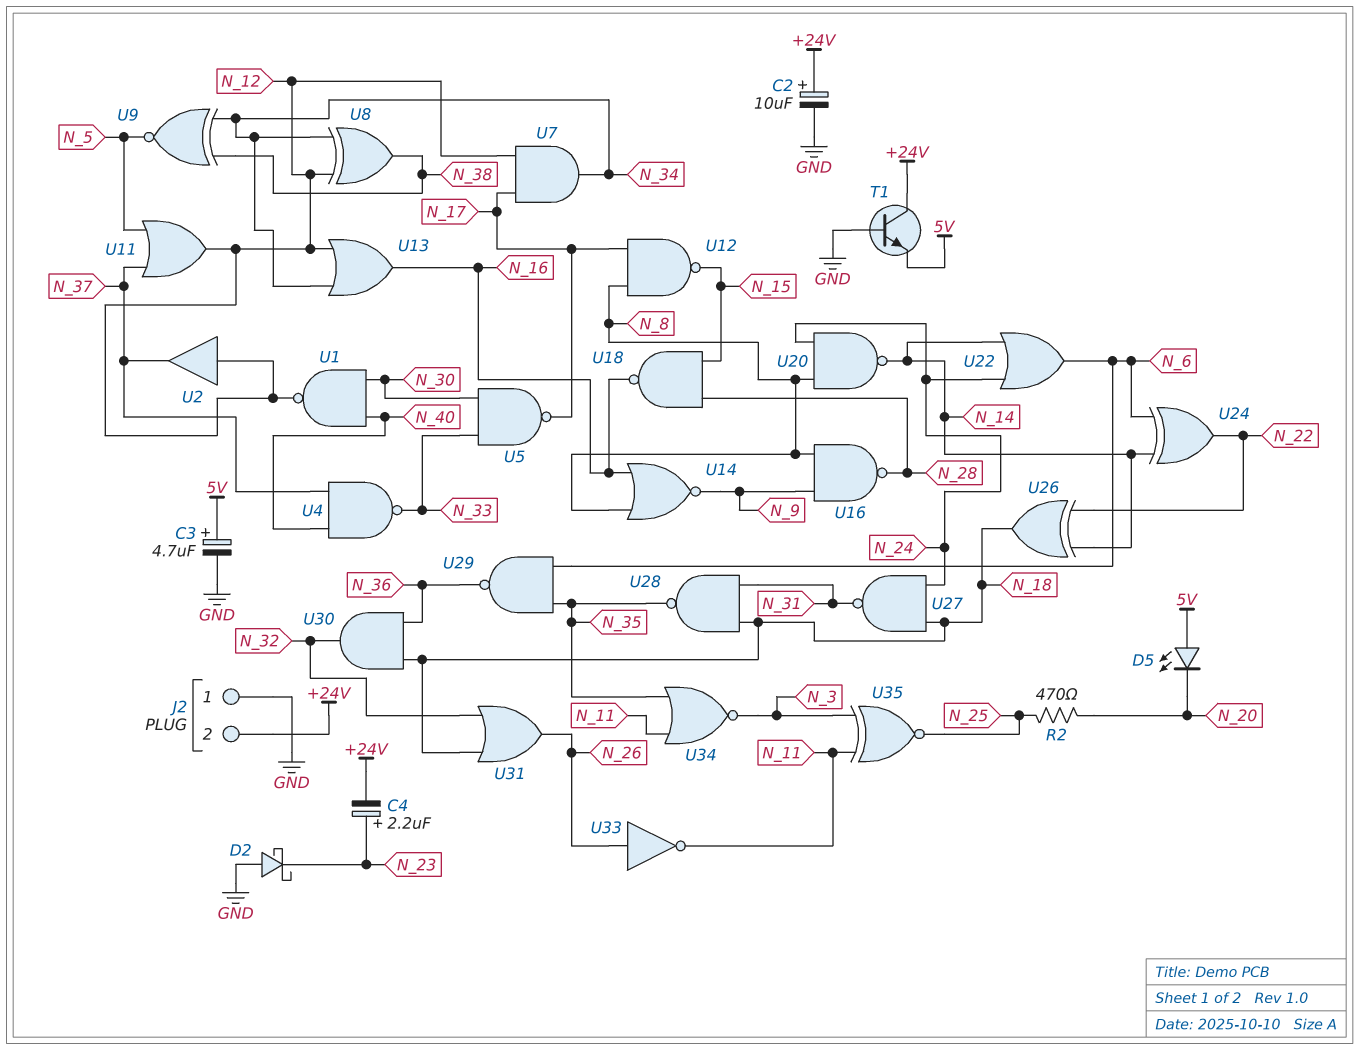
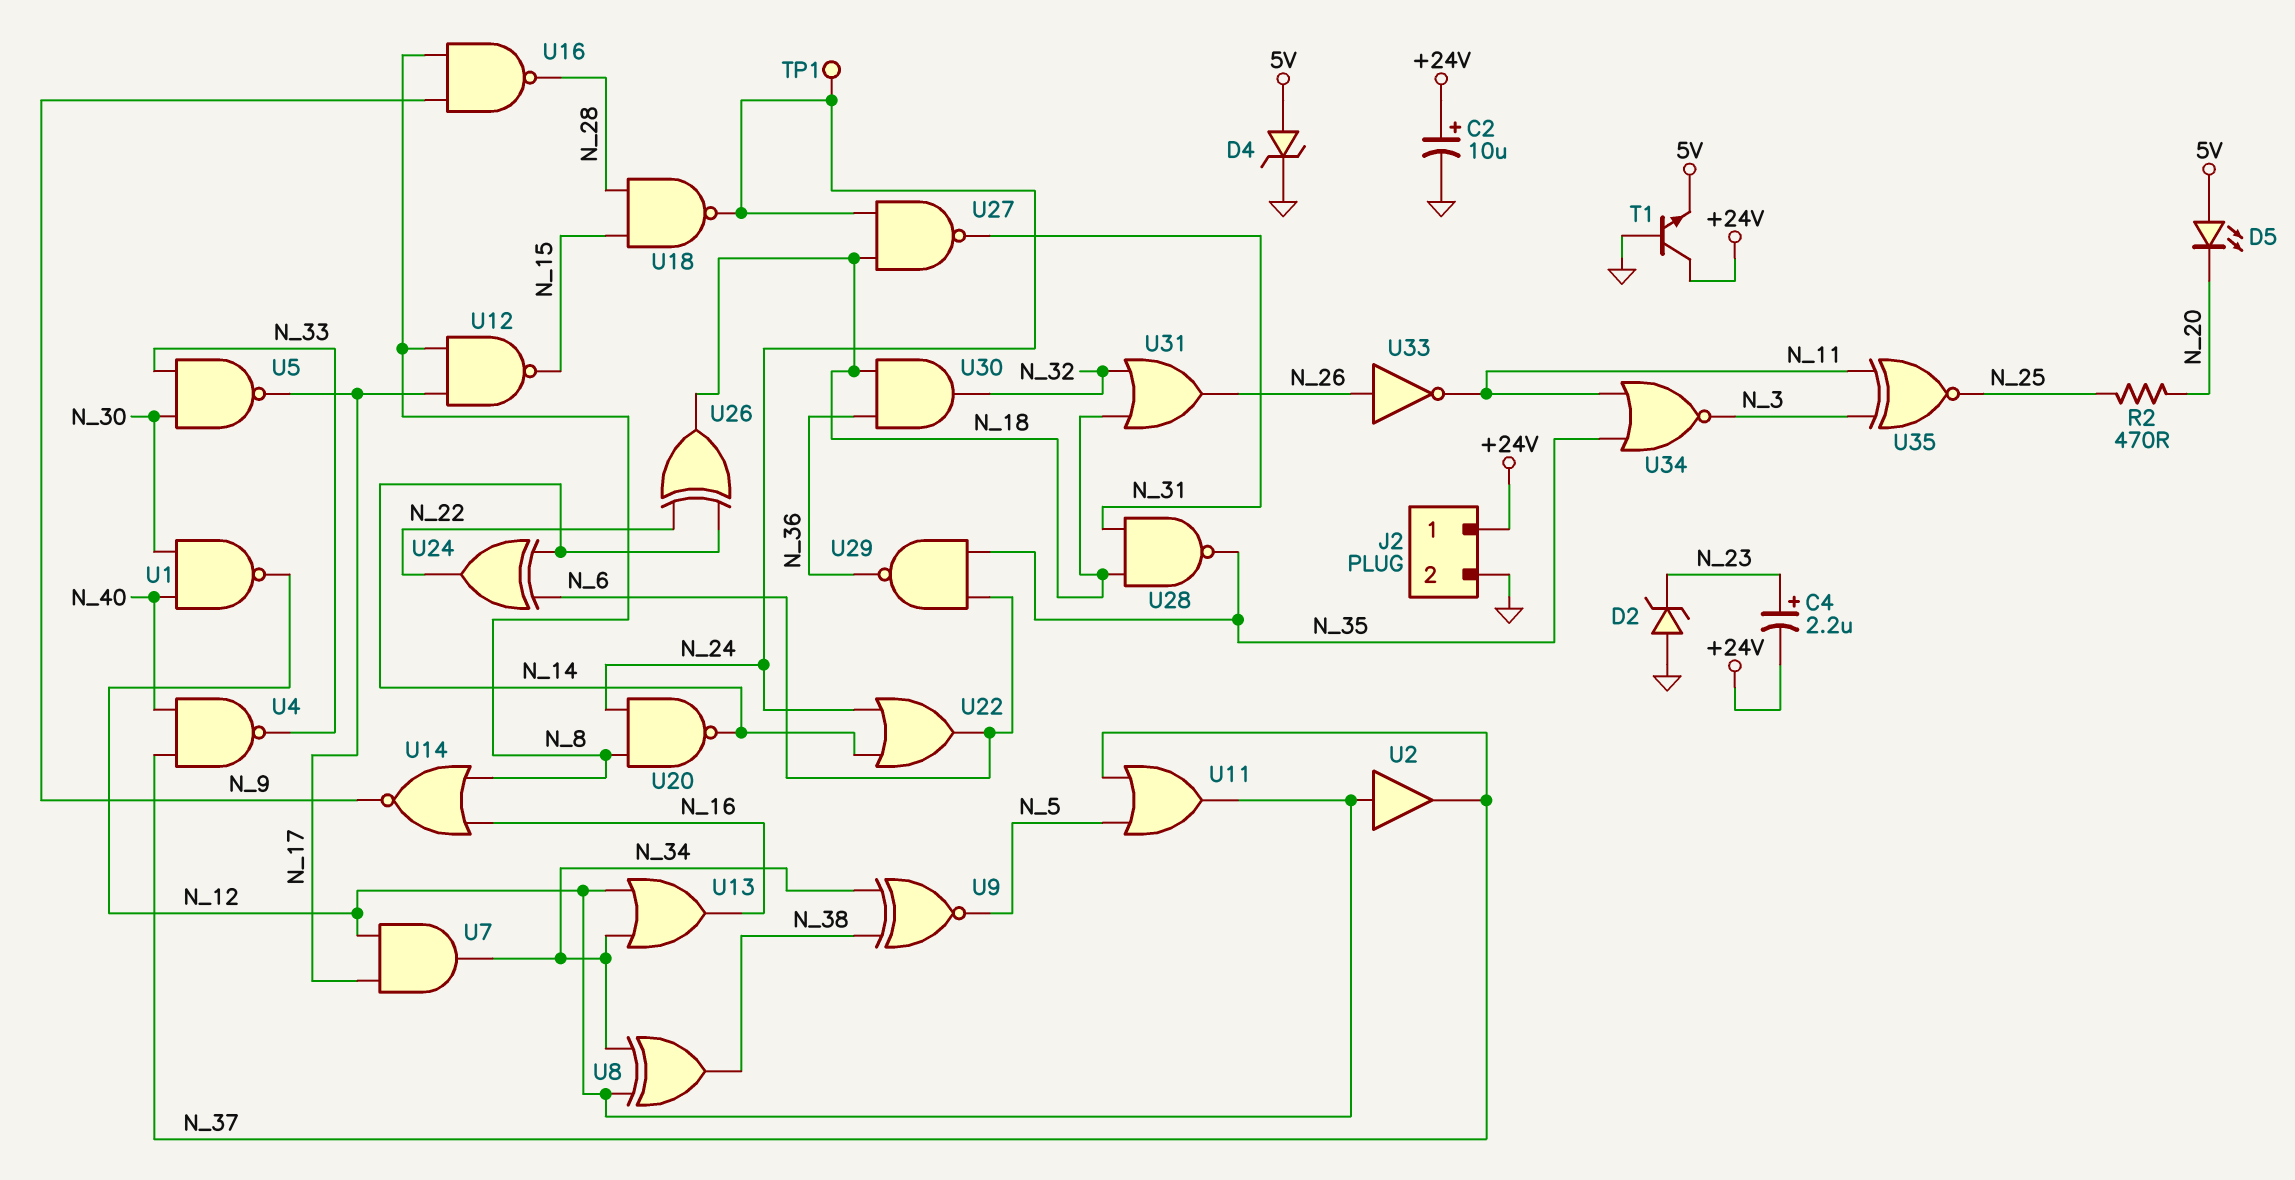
C3: 4.7uF (plus 5V, minus GND) -> none
D2: schottky (A GND, K N_23) -> zener (A GND, K N_23)
D4: none -> zener (A 5V, K GND)
J2 pin 1: GND -> +24V
J2 pin 2: +24V -> GND
TP1: none -> test point (N_24)
U18: NAND (in N_15, in N_28, out N_16) -> NAND (in N_15, in N_28, out N_24)

